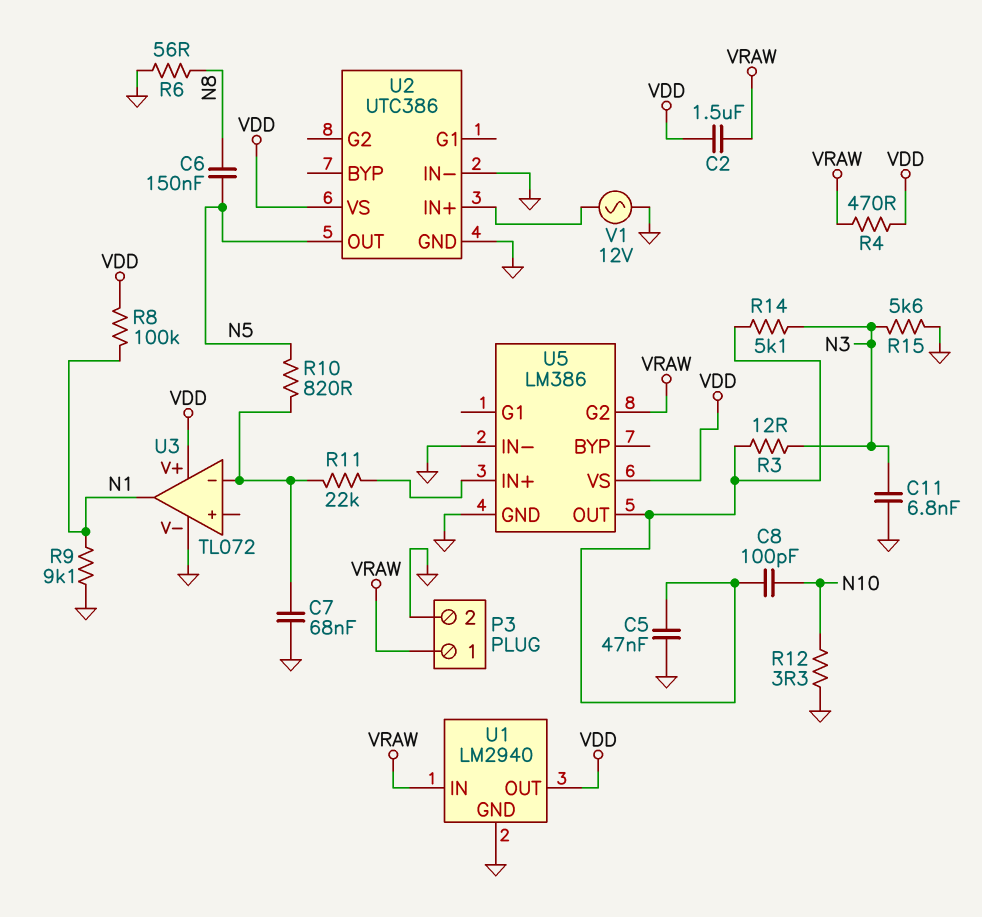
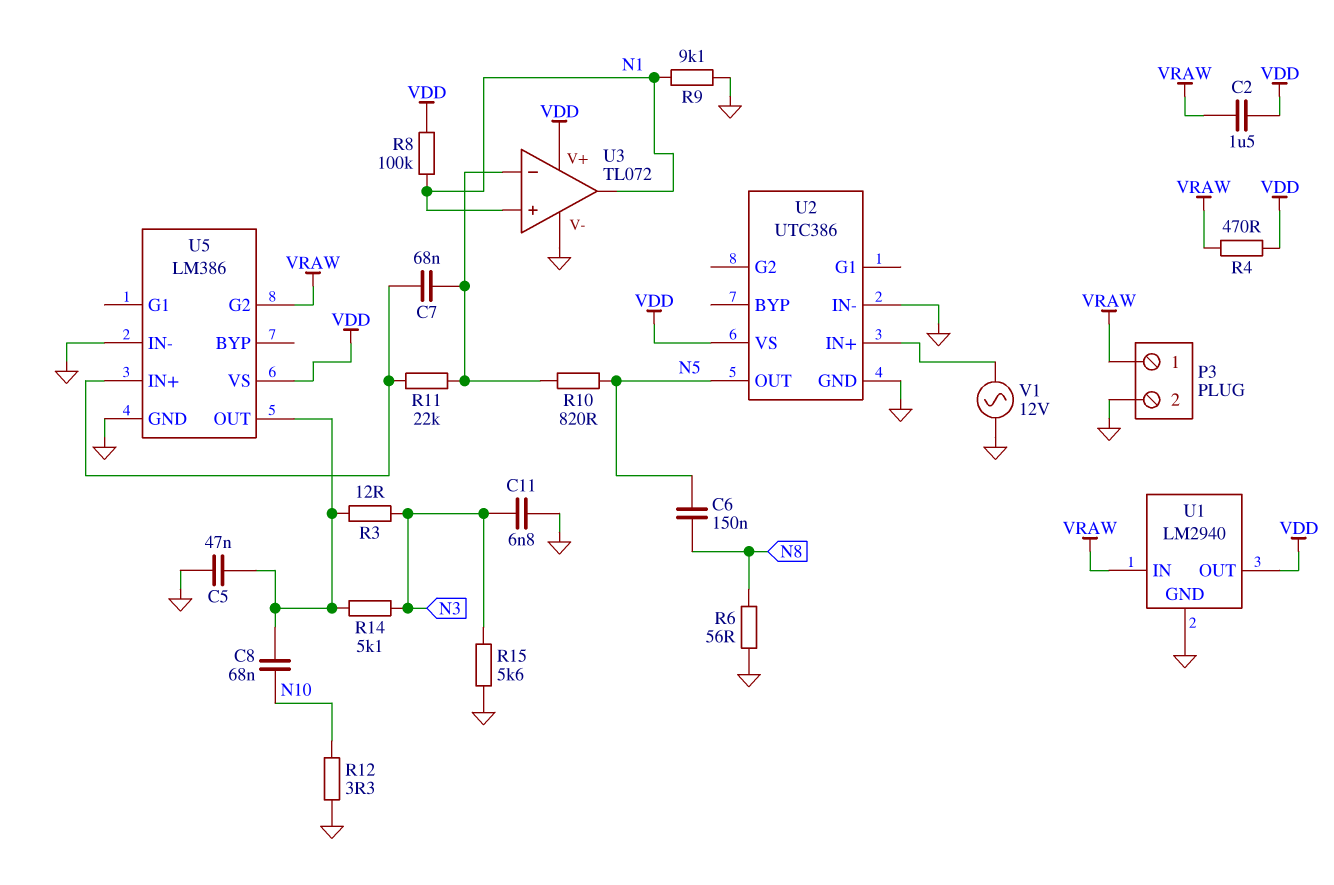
C7: 68nF (GND, U3/in-) -> 68nF (U3/in-, U5/IN+)
C8: 100pF (N10, U5/OUT) -> 68nF (N10, U5/OUT)
U3 pin in+: none -> N1

